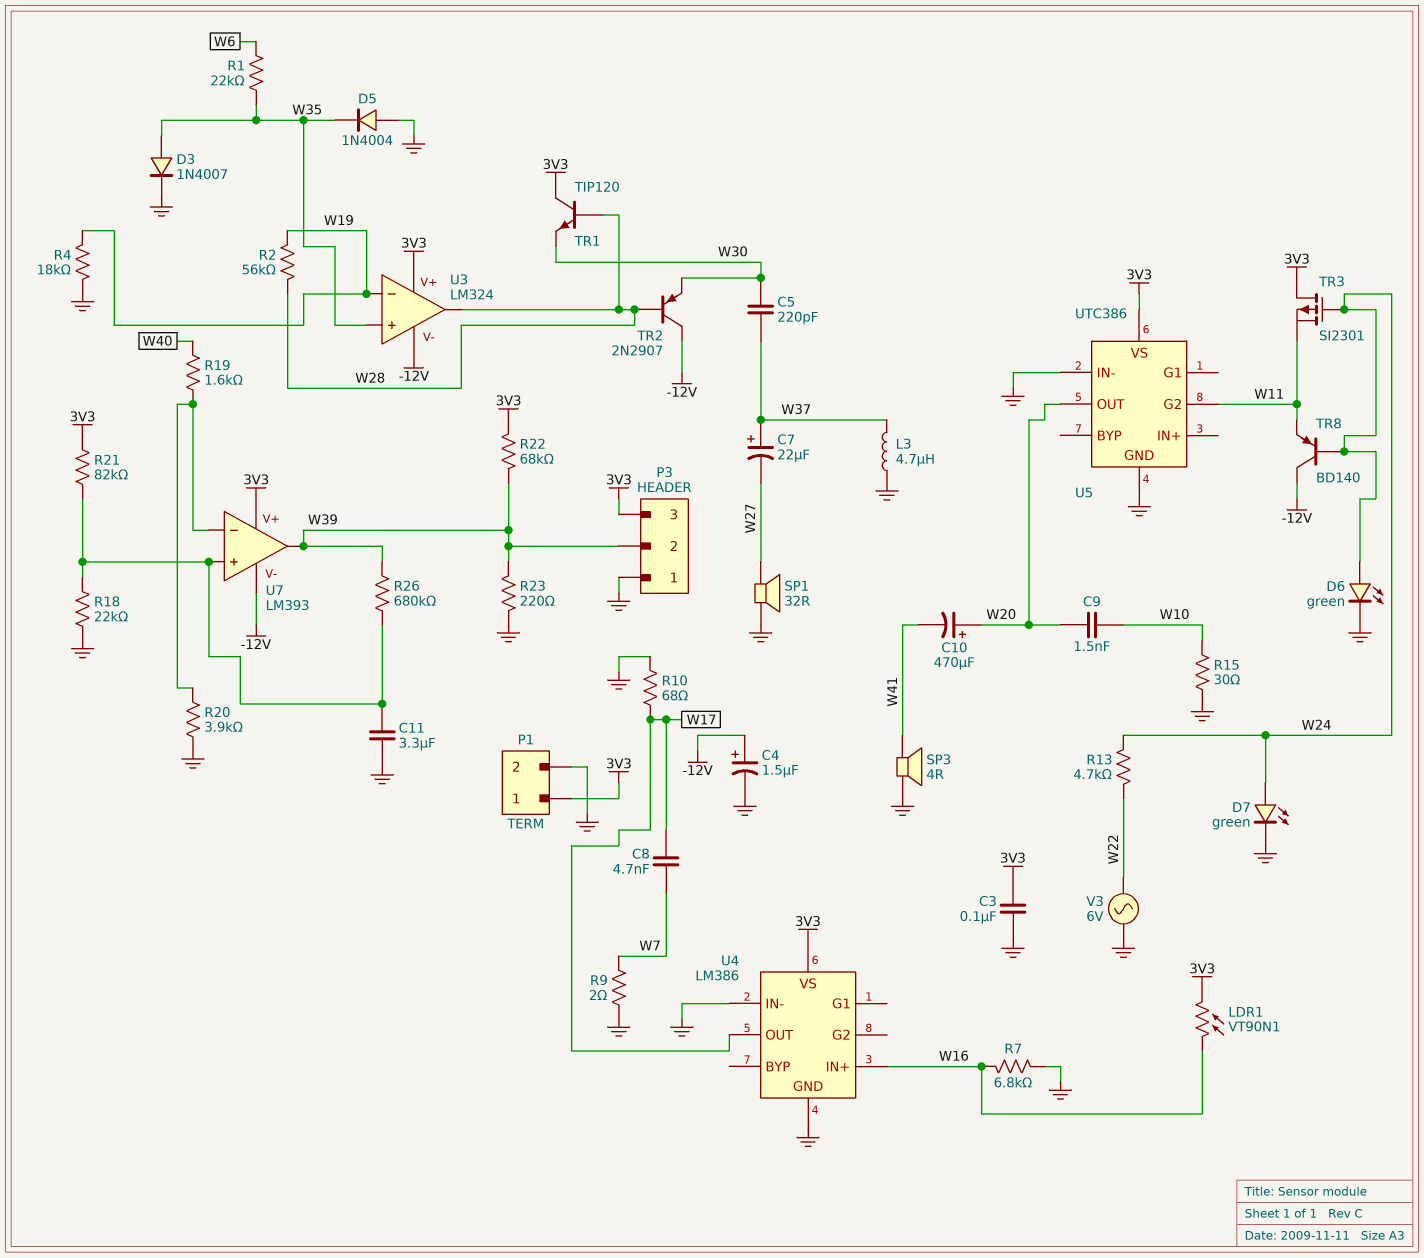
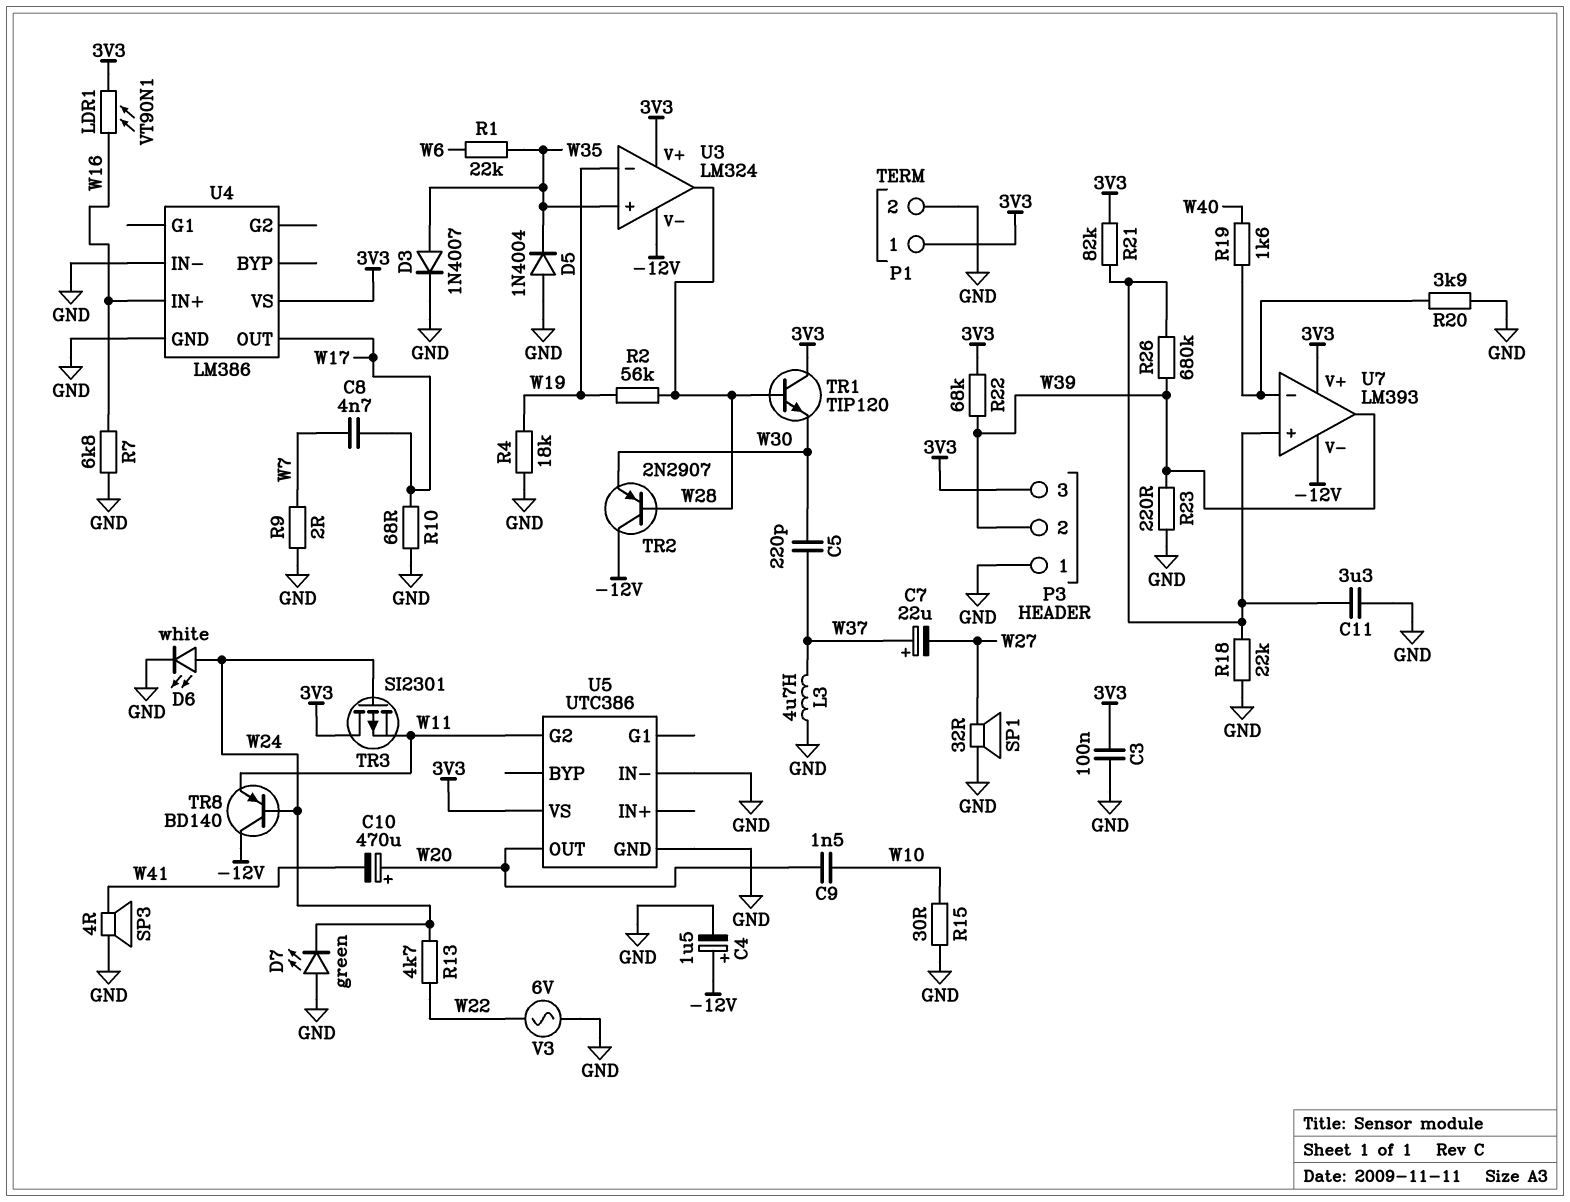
D6: LED green (A W24, K GND) -> LED white (A W24, K GND)
D7: LED green (A W24, K GND) -> LED green (A GND, K W24)

